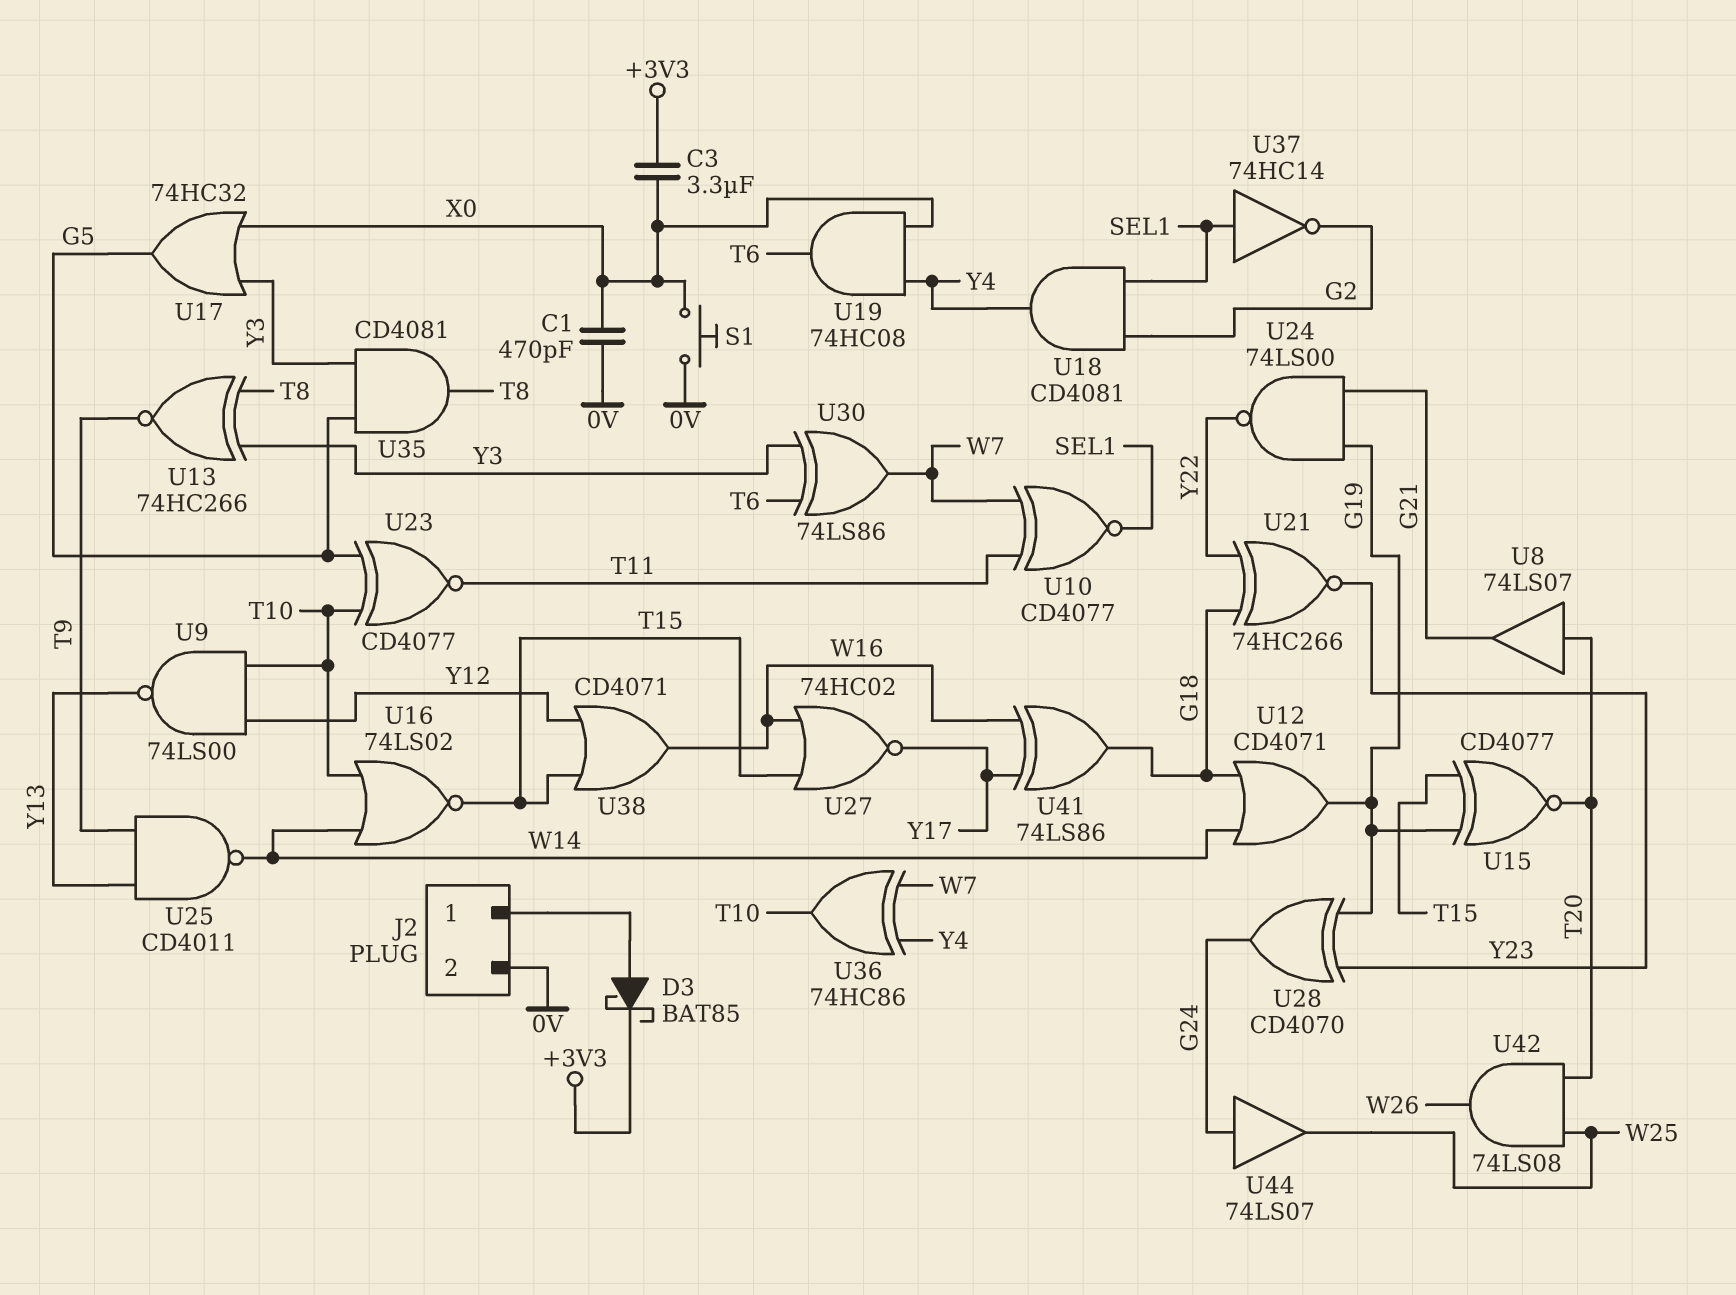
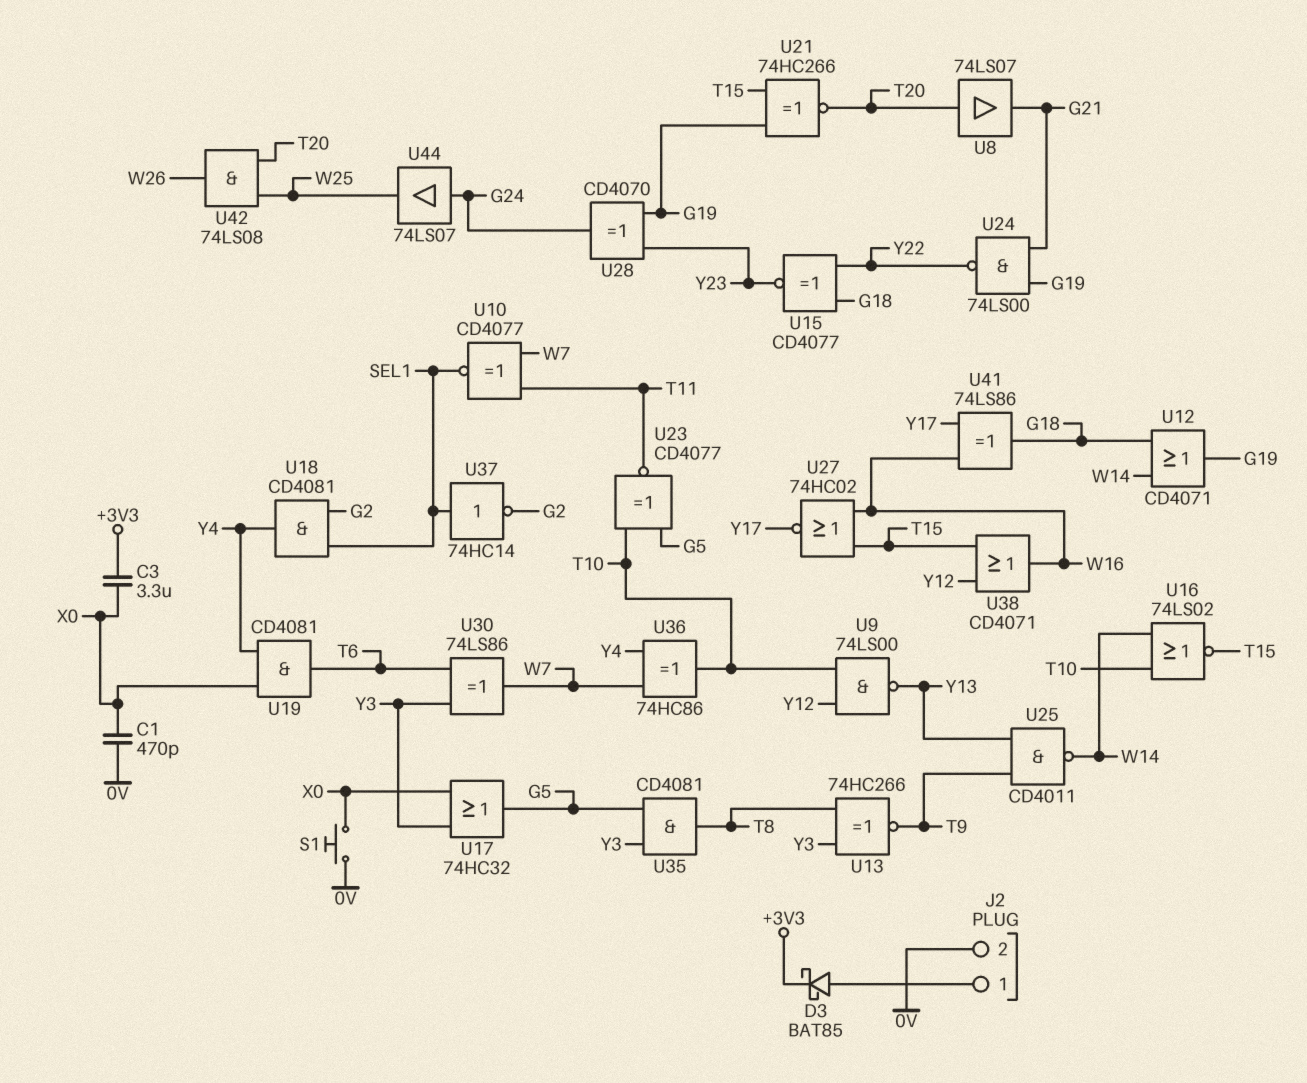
U15: XNOR CD4077 (in G19, in T15, out T20) -> XNOR CD4077 (in G18, in Y22, out Y23)
U19: AND 74HC08 (in X0, in Y4, out T6) -> AND CD4081 (in X0, in Y4, out T6)
U21: XNOR 74HC266 (in G18, in Y22, out Y23) -> XNOR 74HC266 (in G19, in T15, out T20)

